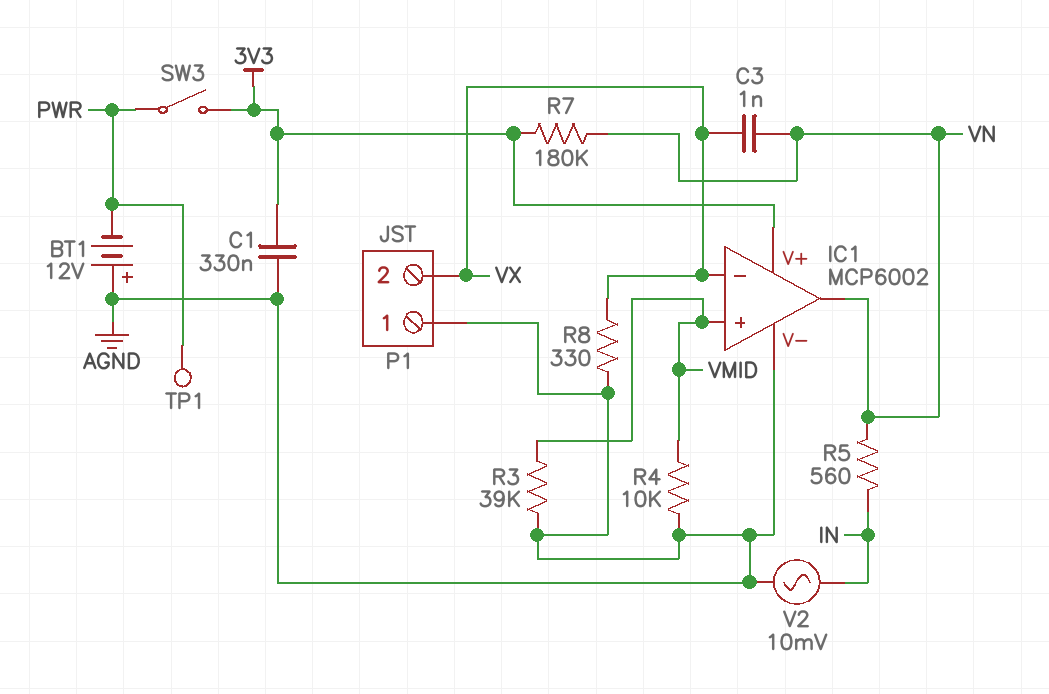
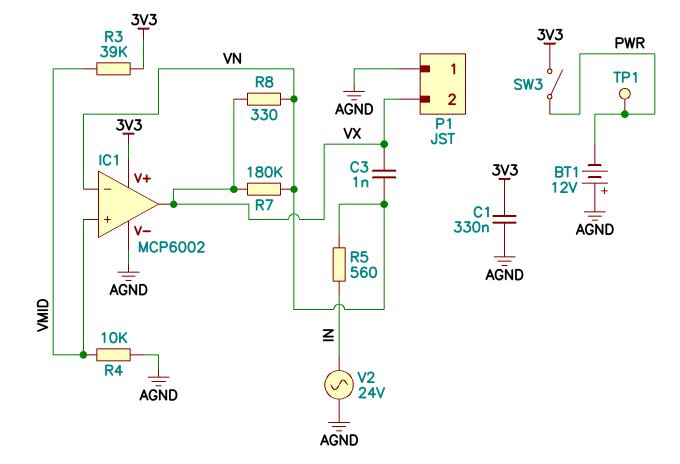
IC1 pin in-: VX -> VN
IC1 pin out: VN -> VX
R3: 39k (AGND, VMID) -> 39k (3V3, VMID)
R7: 180k (3V3, VN) -> 180k (VN, VX)
R8: 330 (AGND, VX) -> 330 (VN, VX)
V2: AC 10mV (AGND, IN) -> AC 24V (AGND, IN)

